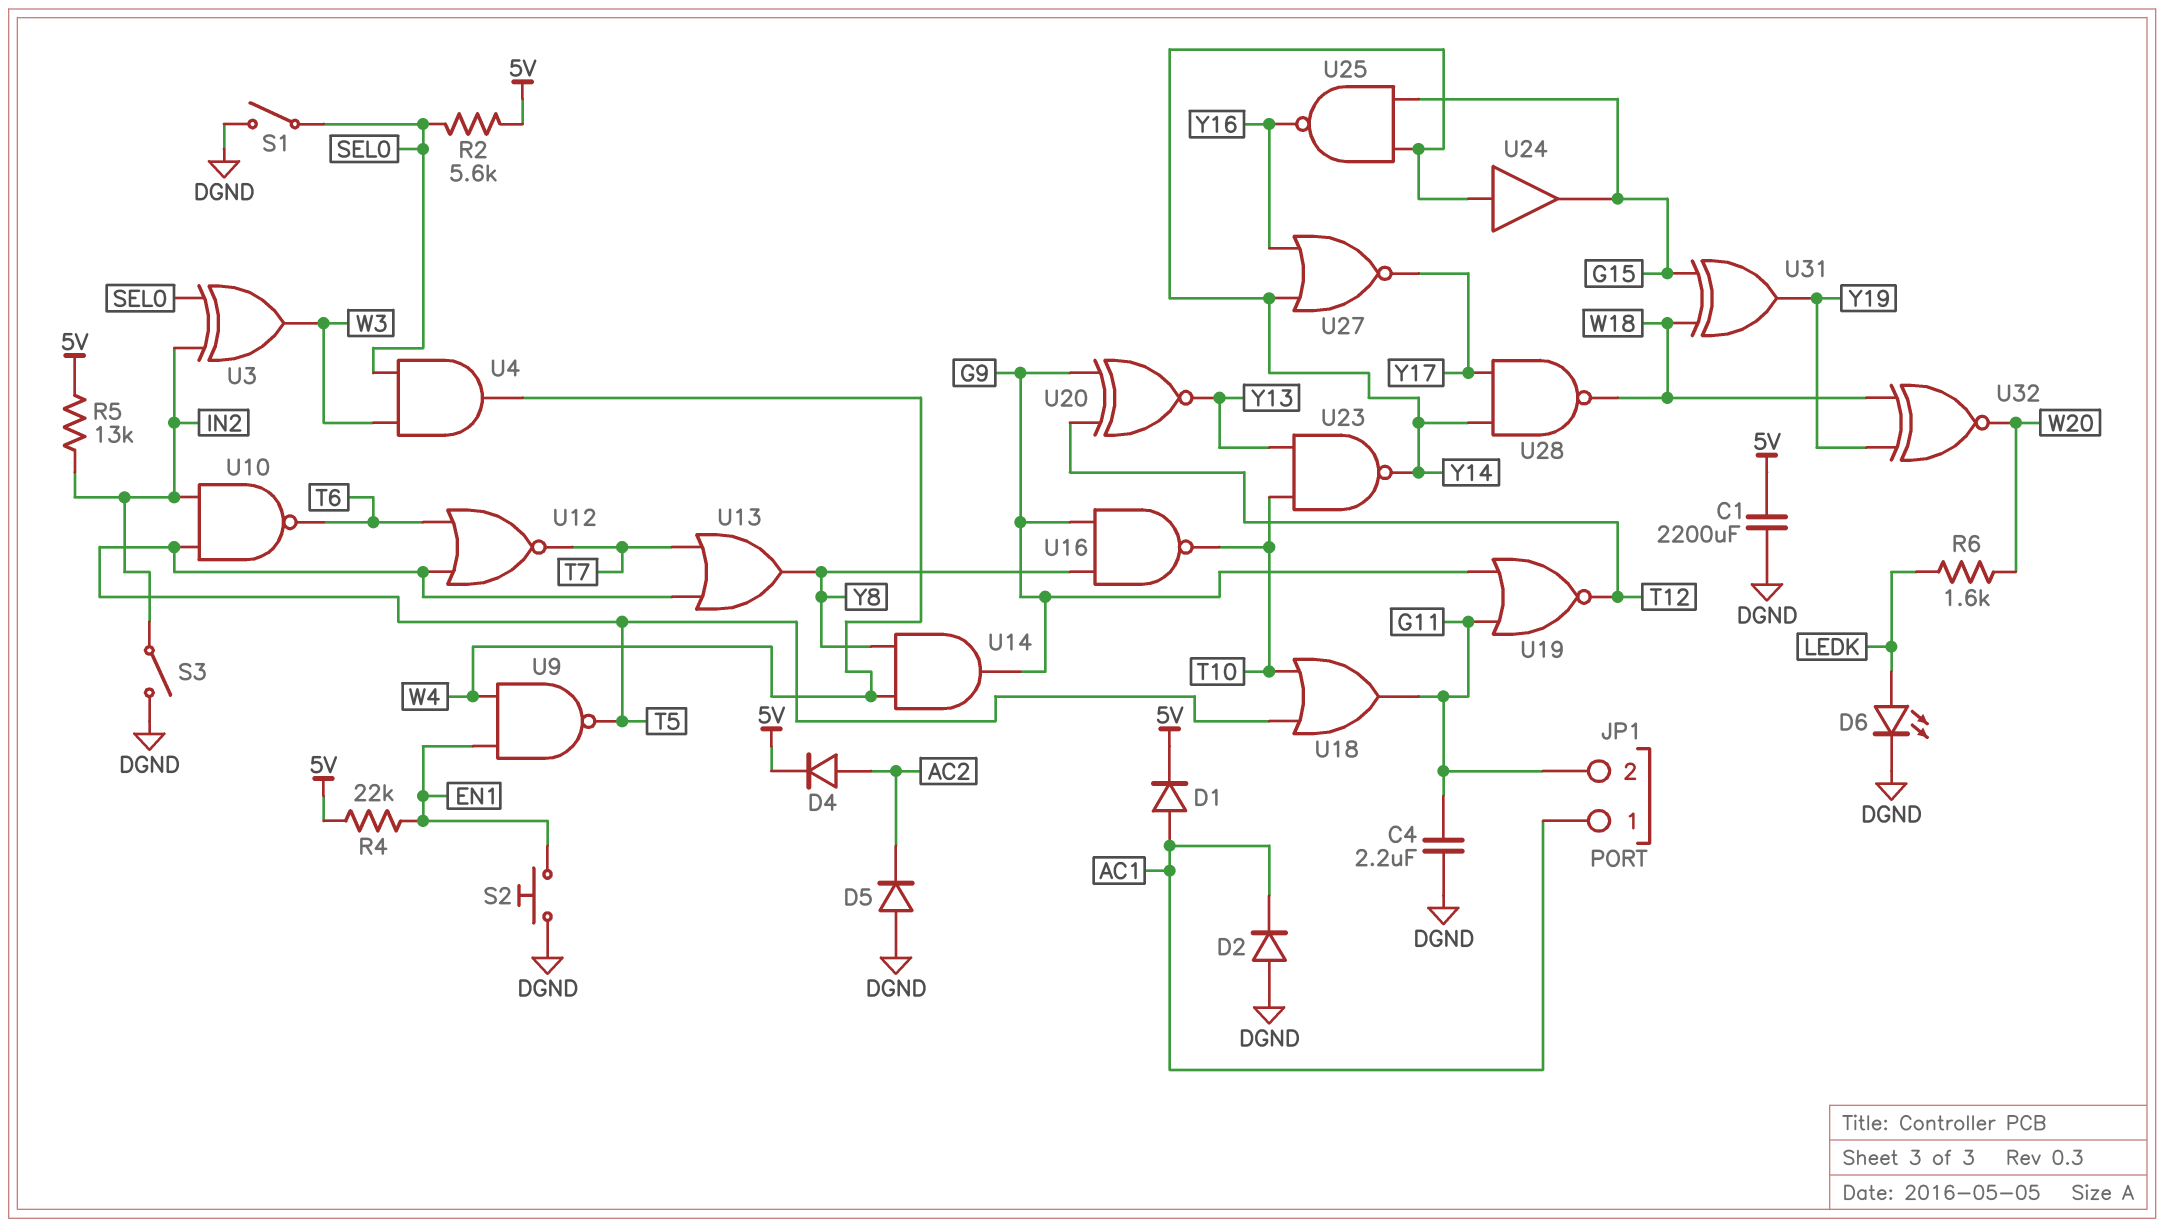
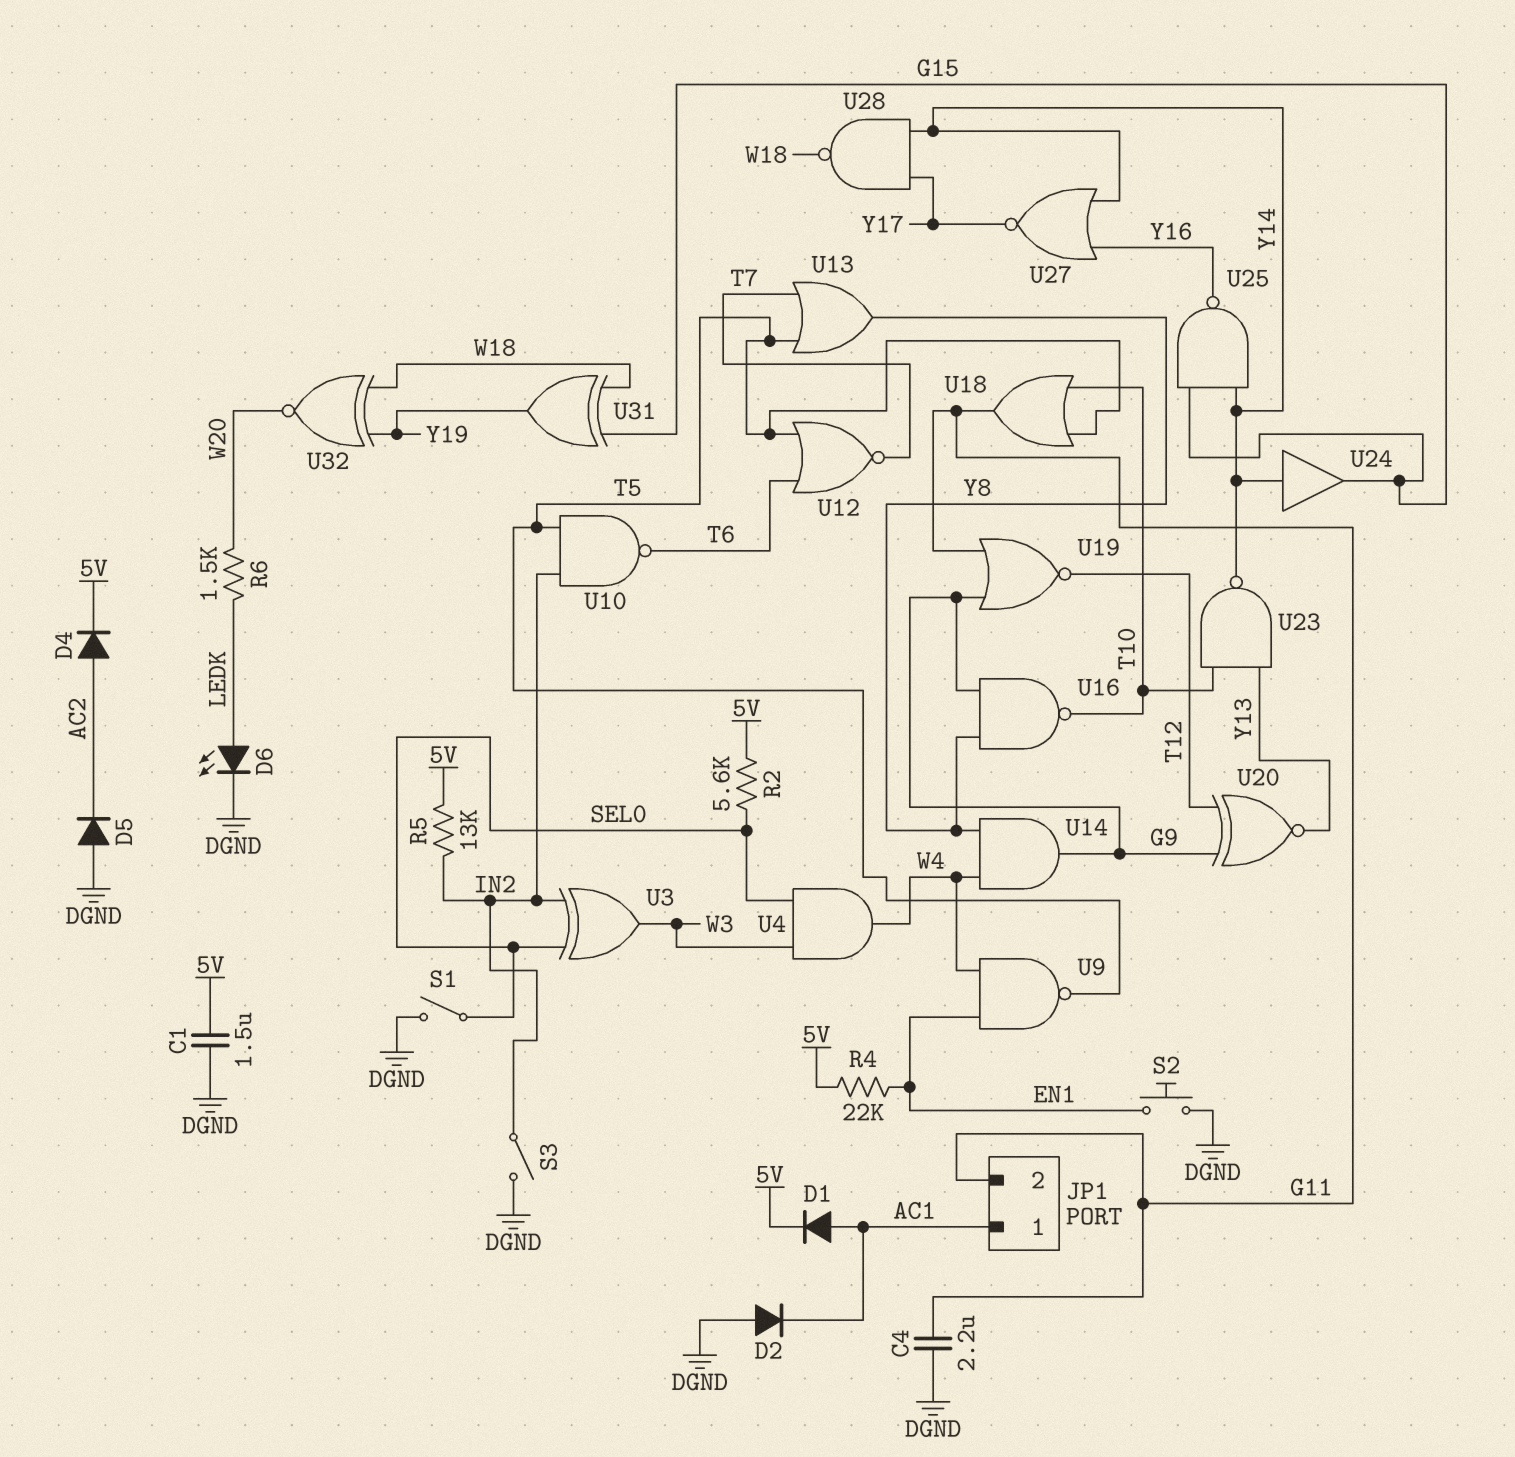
C1: 2200uF (5V, DGND) -> 1.5uF (5V, DGND)
R6: 1.6k (LEDK, W20) -> 1.5k (LEDK, W20)

